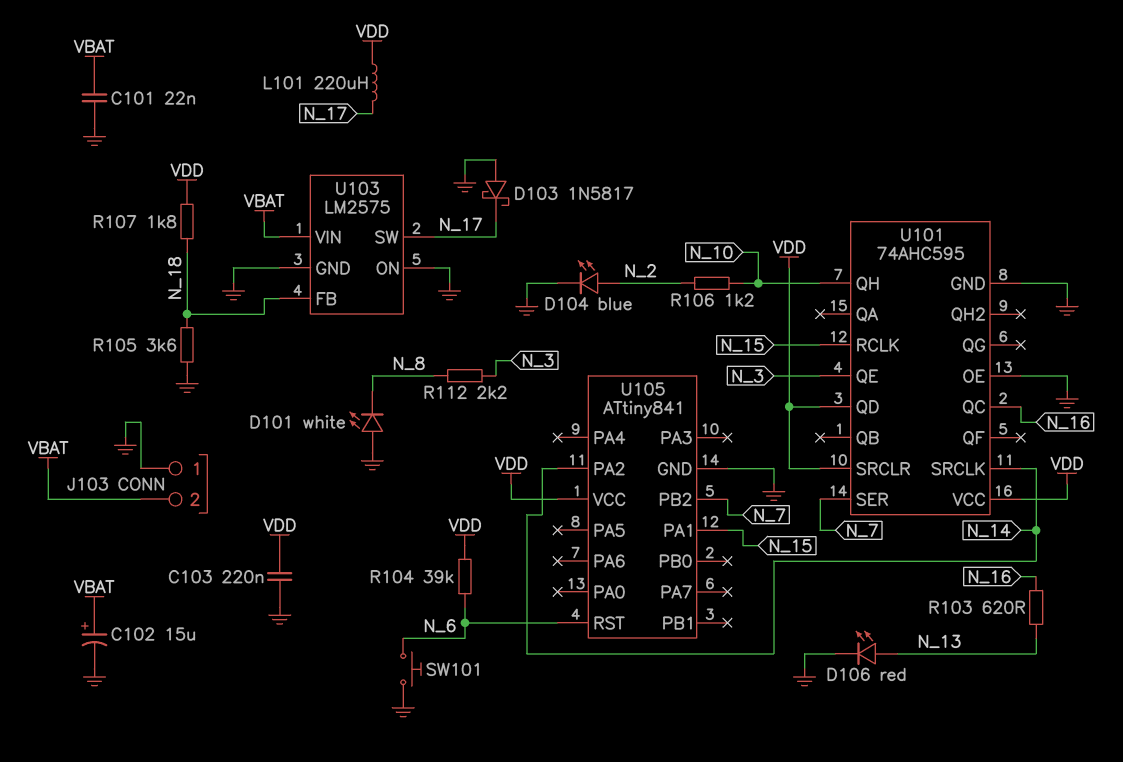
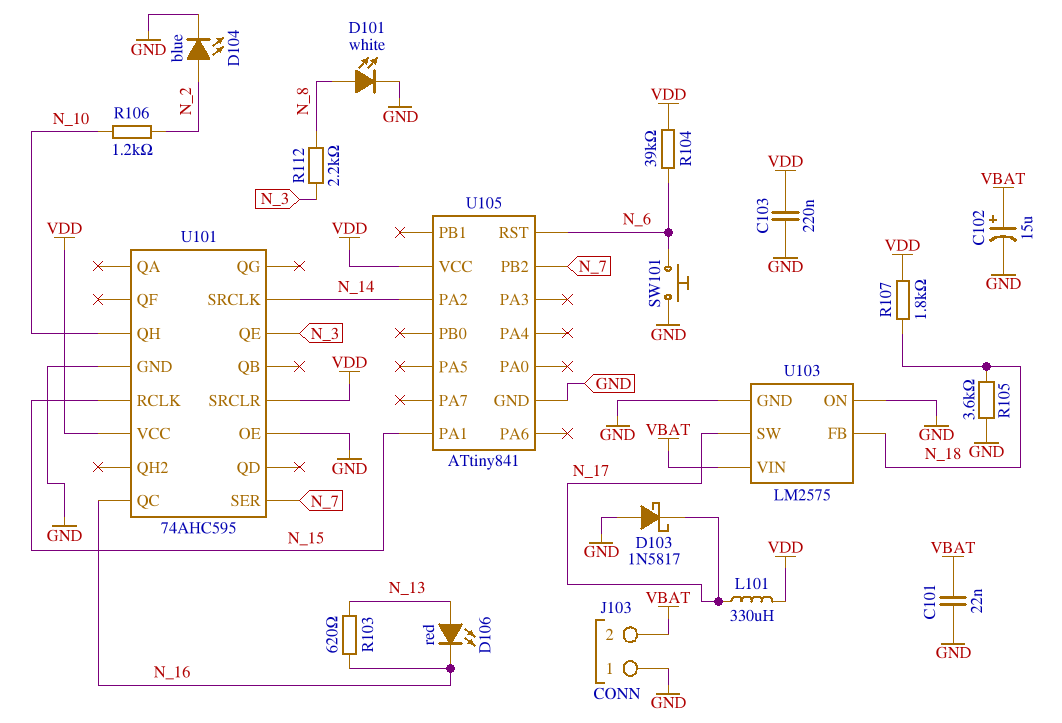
D101: LED white (A GND, K N_8) -> LED white (A N_8, K GND)
D106: LED red (A N_13, K GND) -> LED red (A N_13, K N_16)
L101: 220uH (N_17, VDD) -> 330uH (N_17, VDD)
U101 pin QD: VDD -> none

